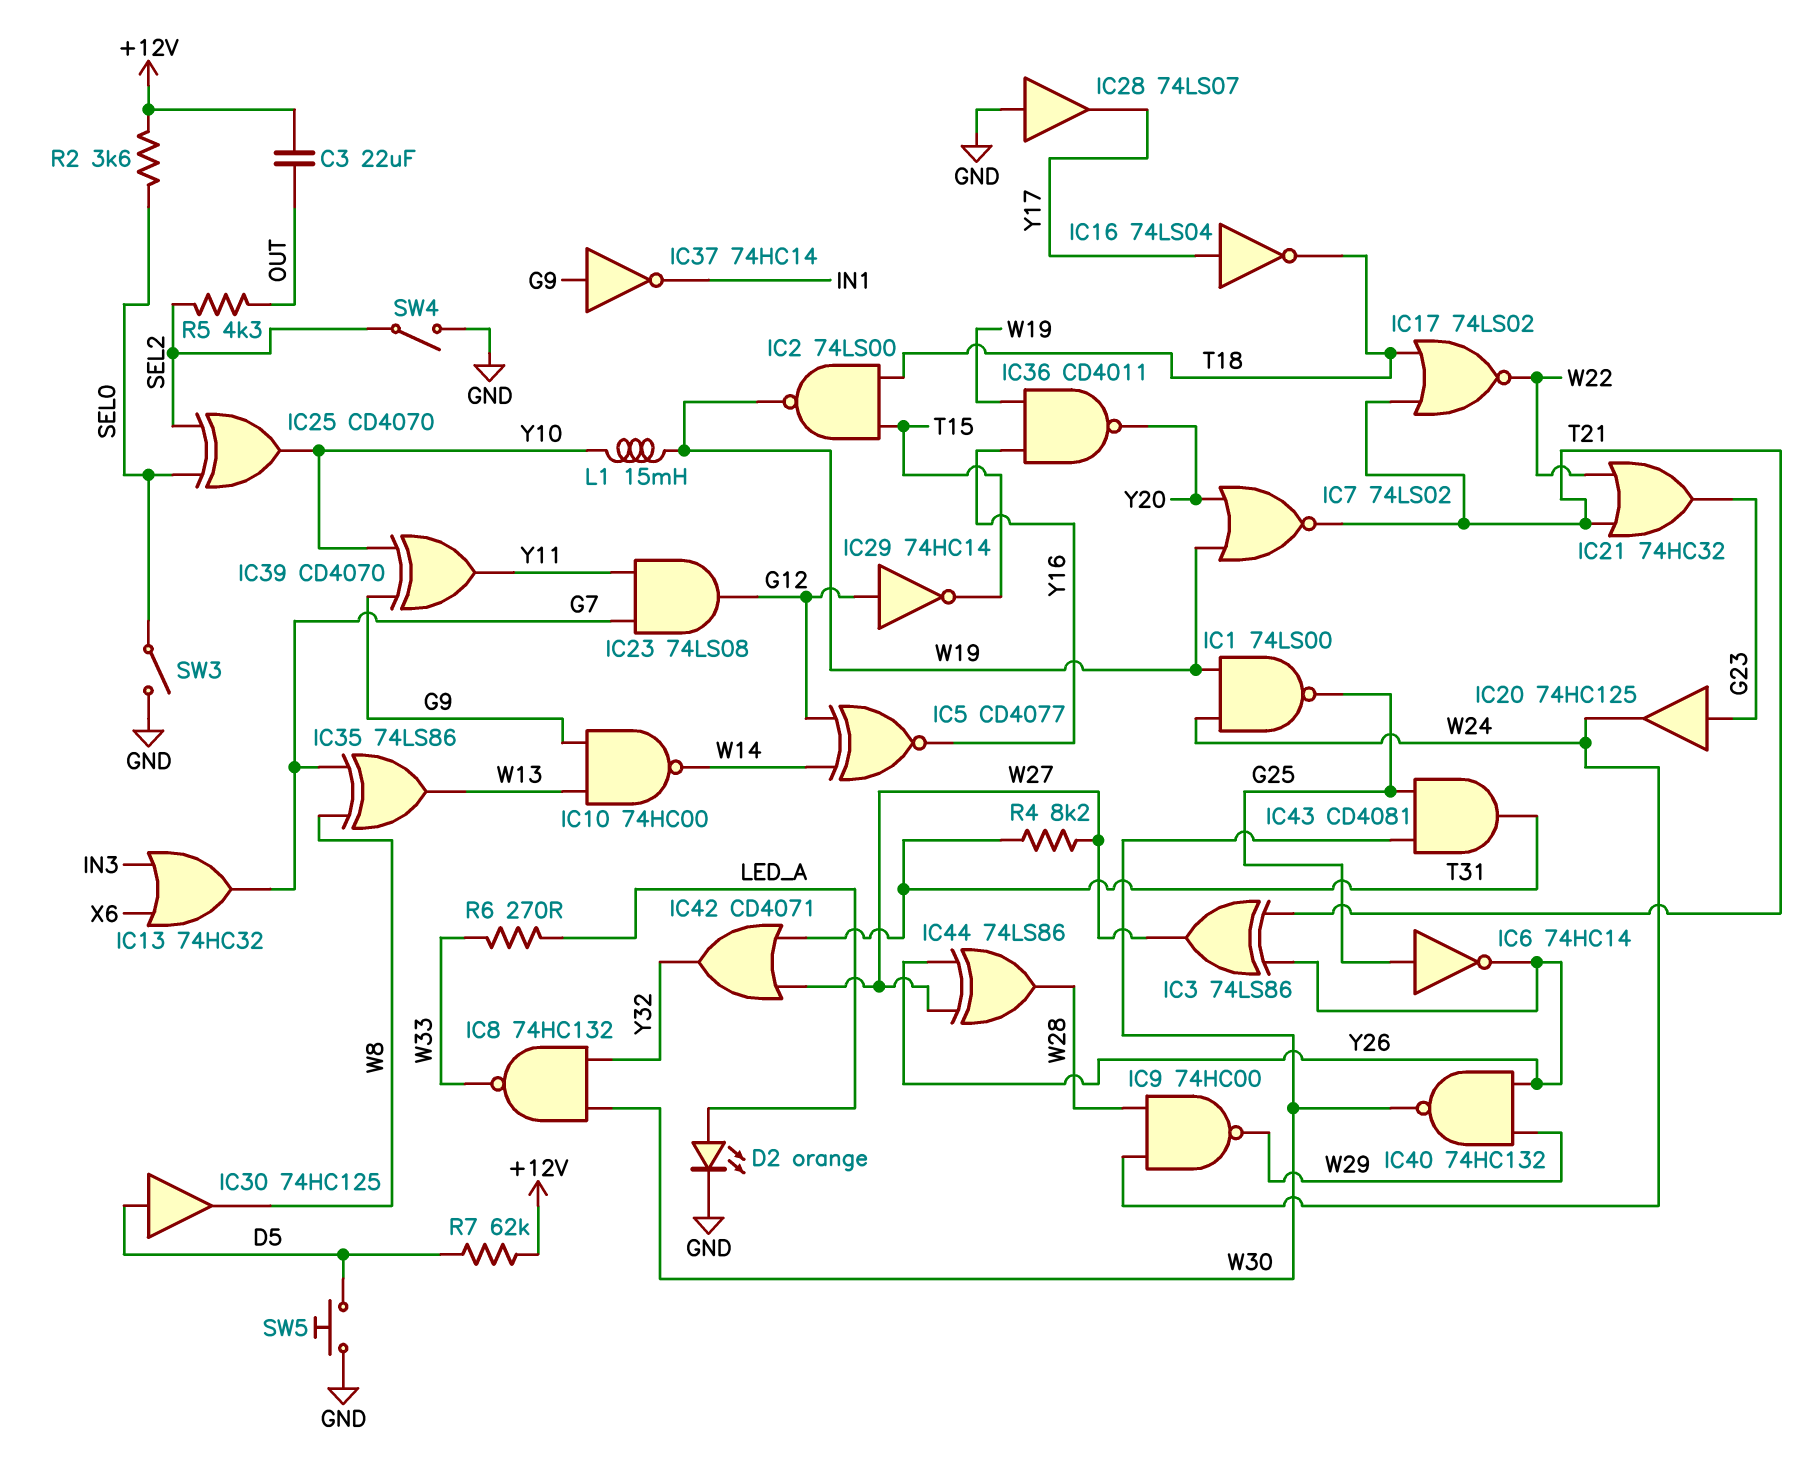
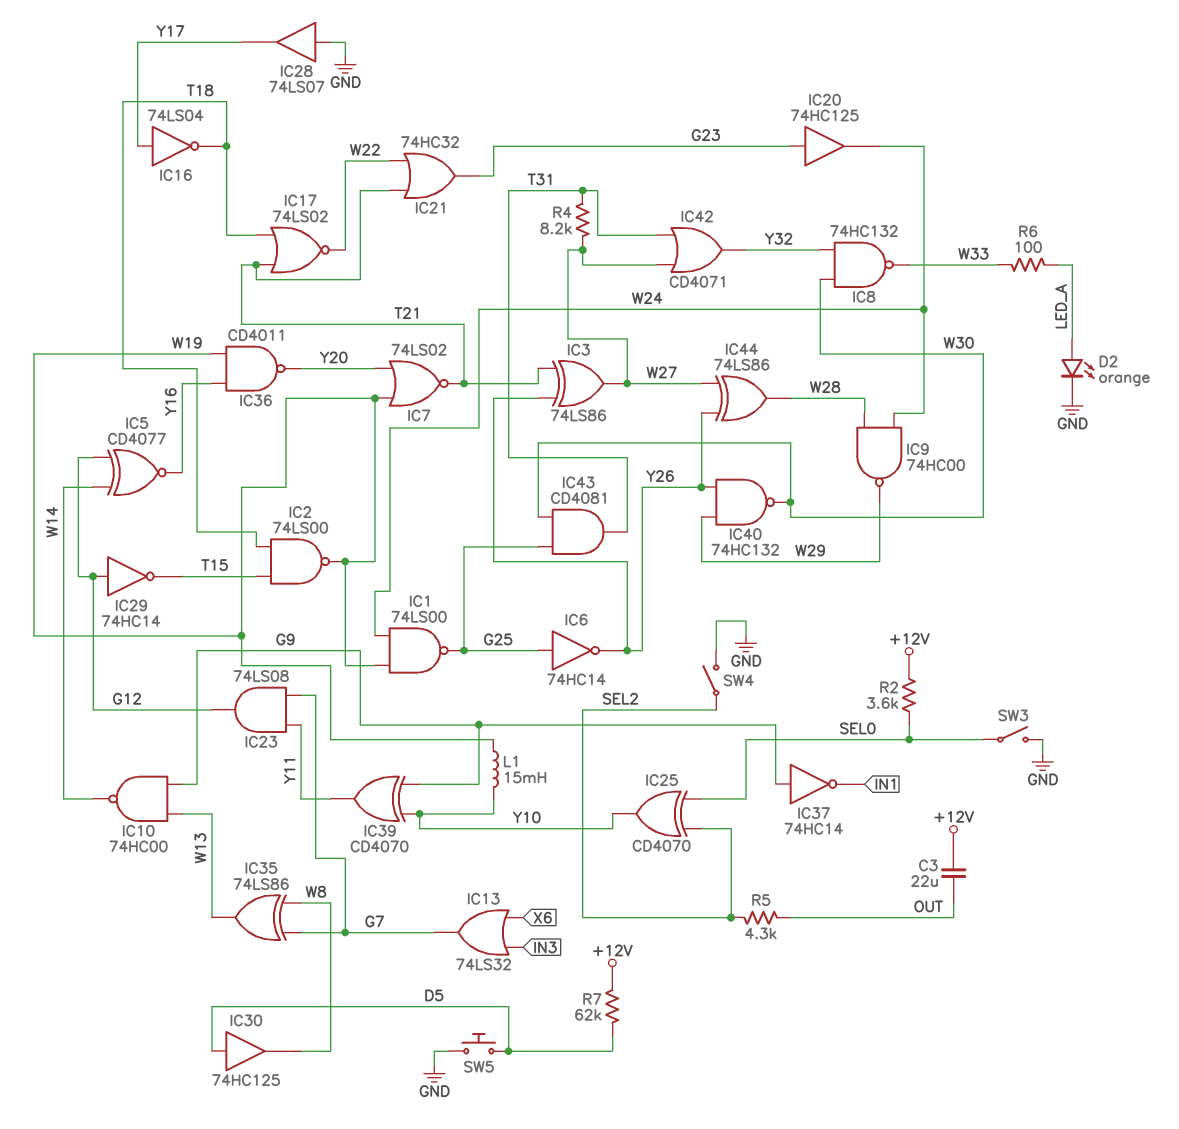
IC13: OR 74HC32 (in IN3, in X6, out G7) -> OR 74LS32 (in IN3, in X6, out G7)
R6: 270 (LED_A, W33) -> 100 (LED_A, W33)

